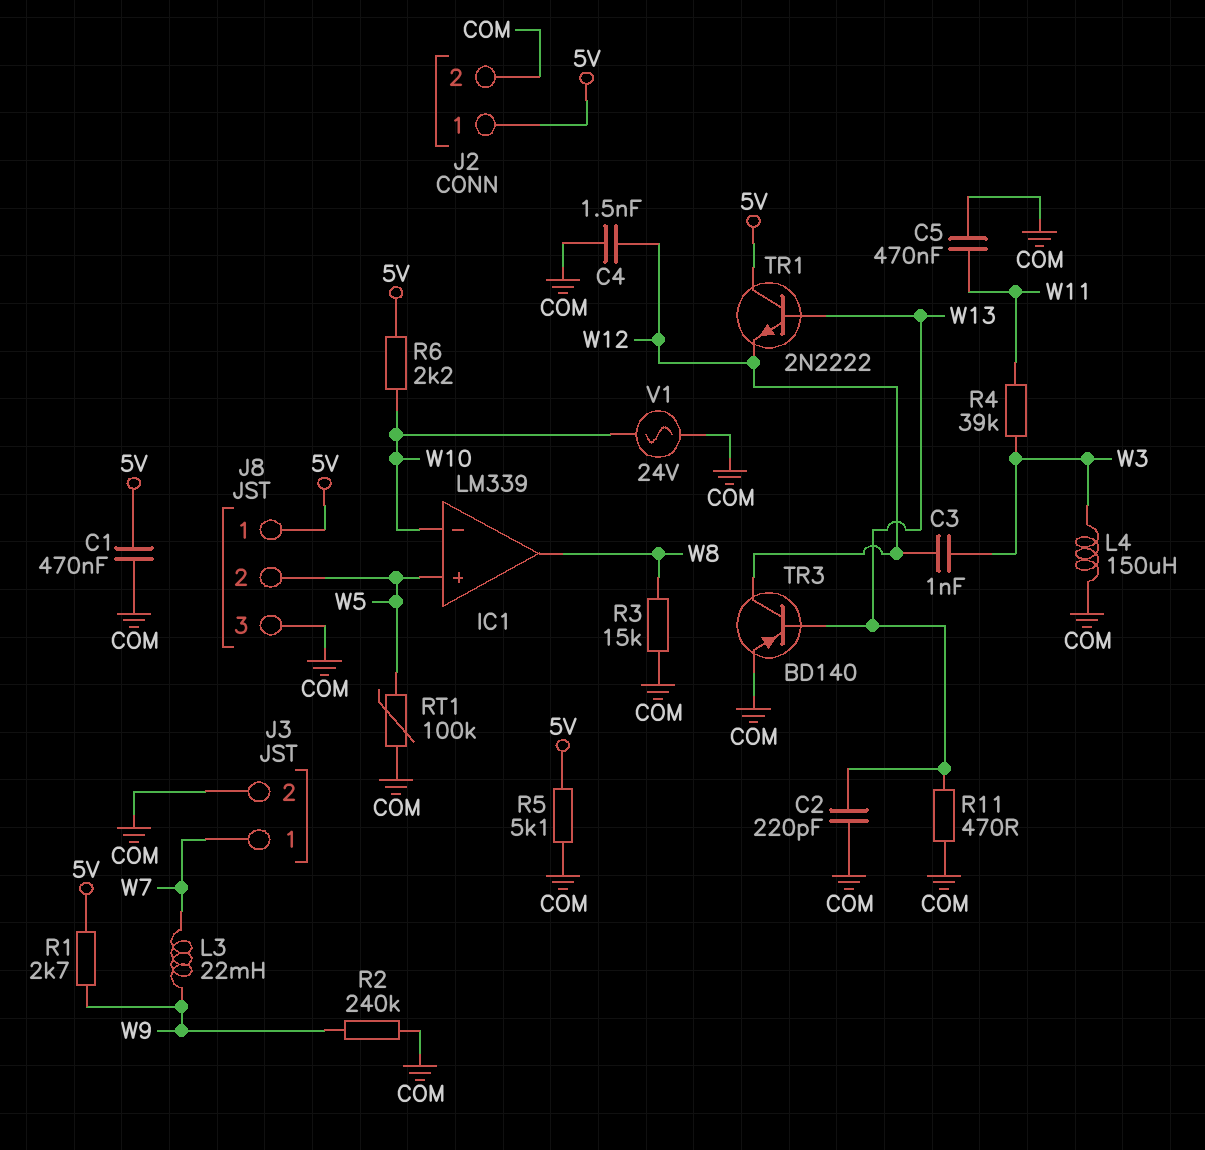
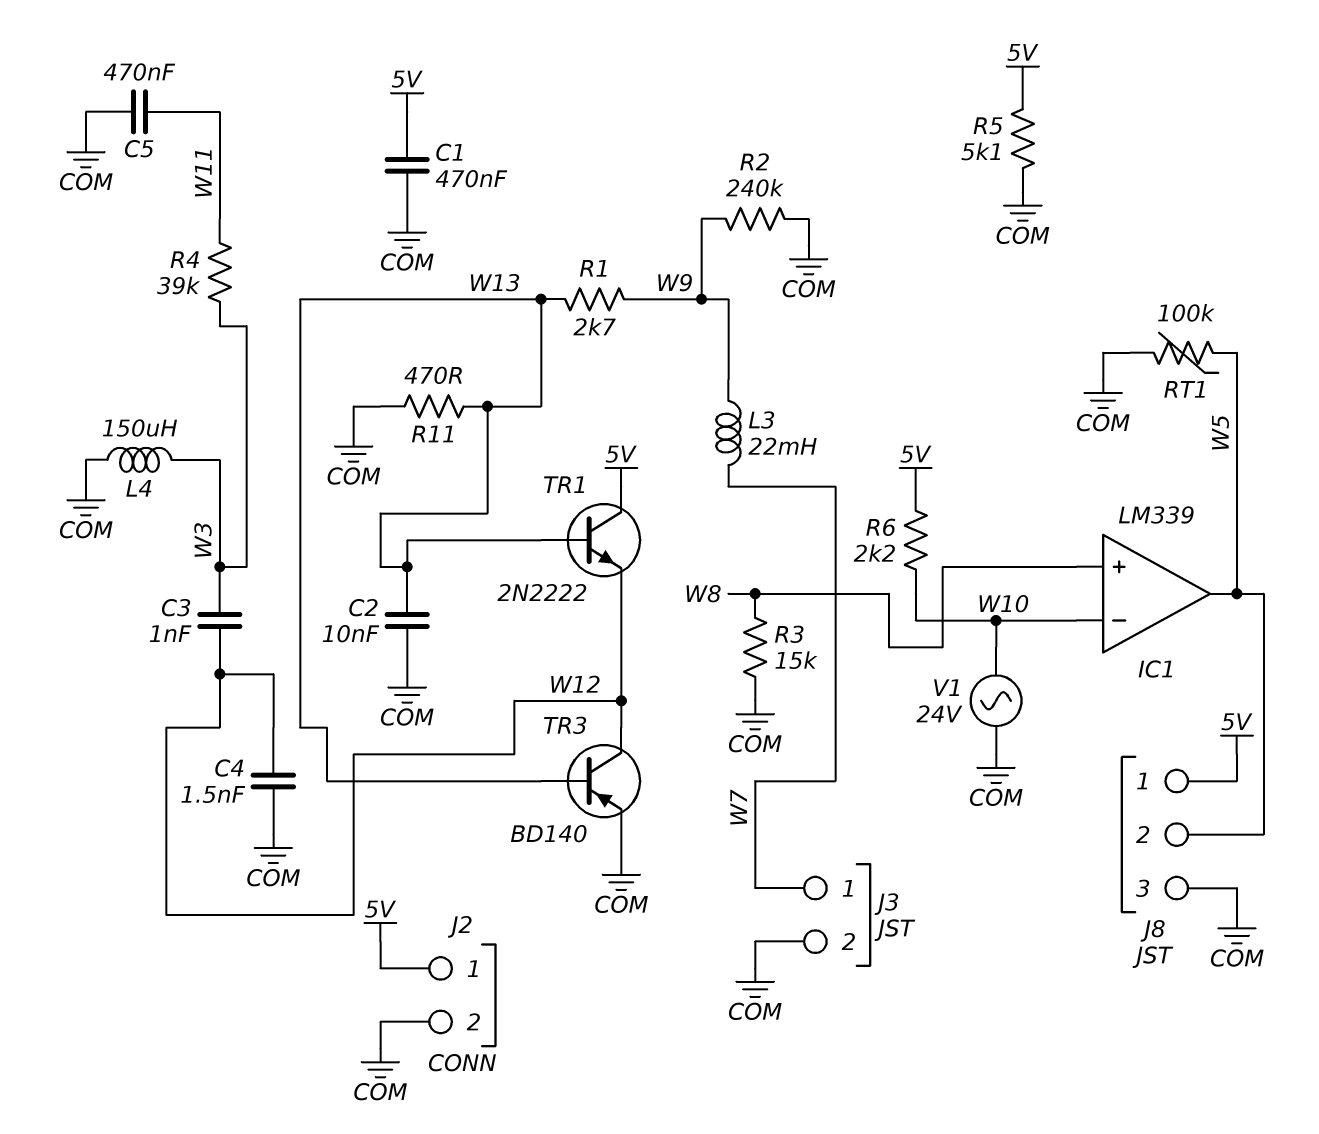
C2: 220pF (COM, W13) -> 10nF (COM, W13)
IC1 pin in+: W5 -> W8
IC1 pin out: W8 -> W5
R1: 2.7k (5V, W9) -> 2.7k (W9, W13)

